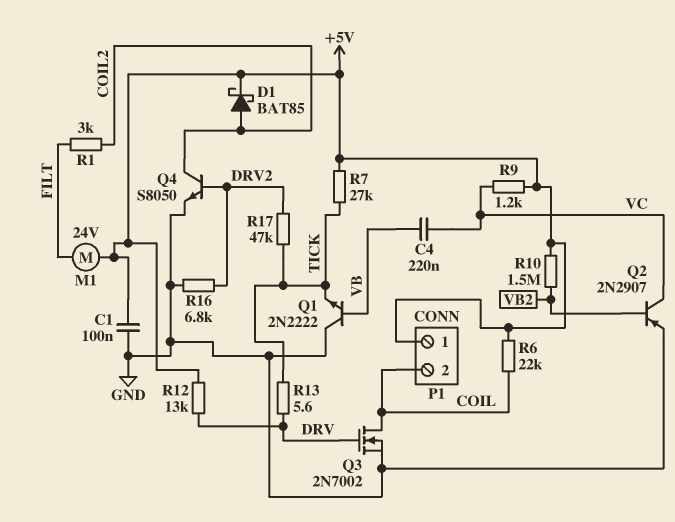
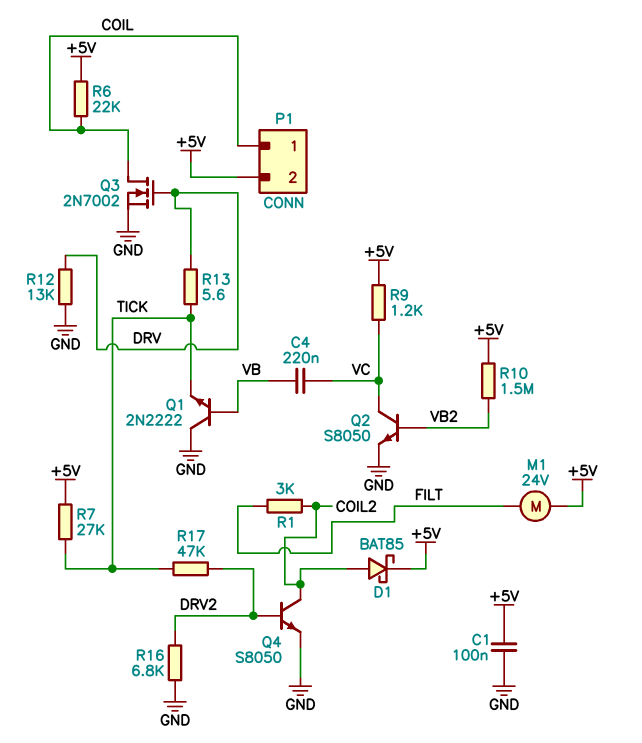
P1 pin 1: +5V -> COIL
P1 pin 2: COIL -> +5V
Q2: PNP 2N2907 (B VB2, C VC, E GND) -> NPN S8050 (B VB2, C VC, E GND)
R12: 13k (+5V, DRV) -> 13k (DRV, GND)

